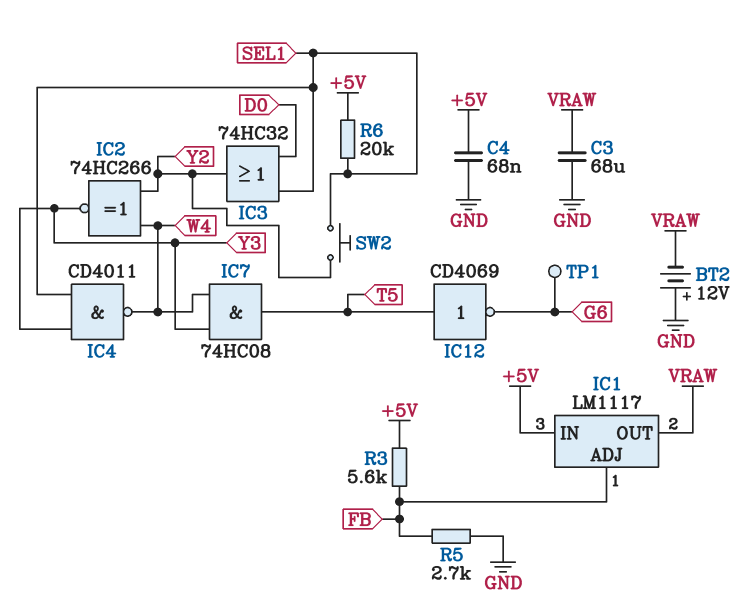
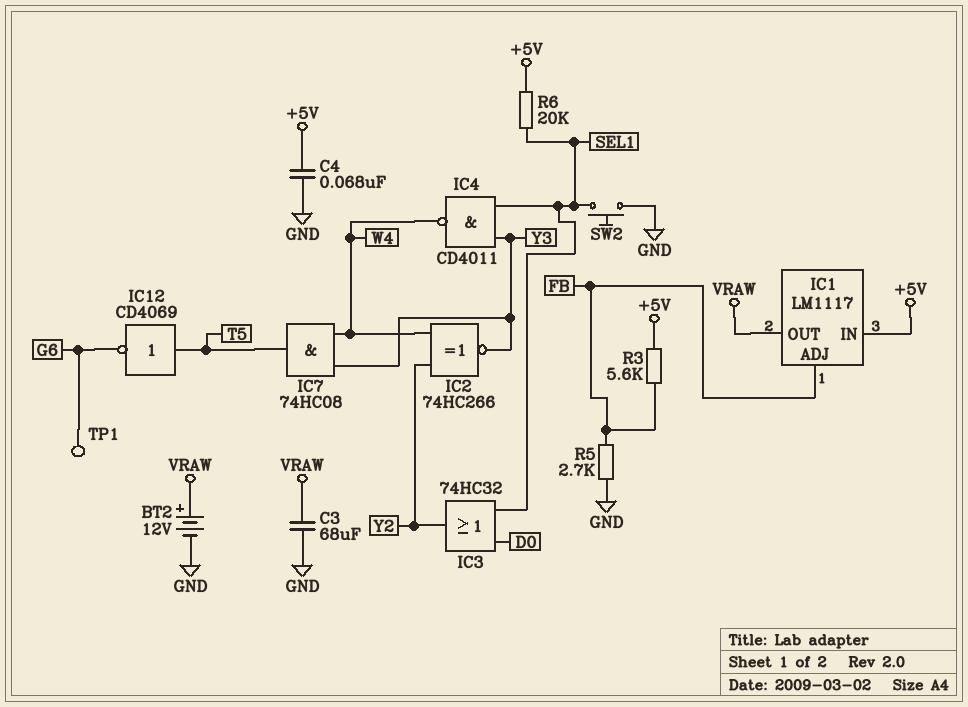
BT2: 12V (plus GND, minus VRAW) -> 12V (plus VRAW, minus GND)
SW2: button (SEL1, Y2) -> button (GND, SEL1)

